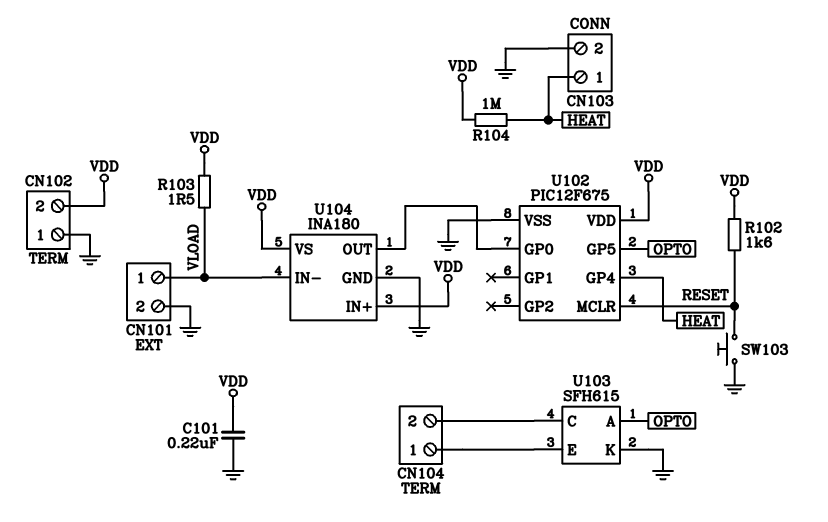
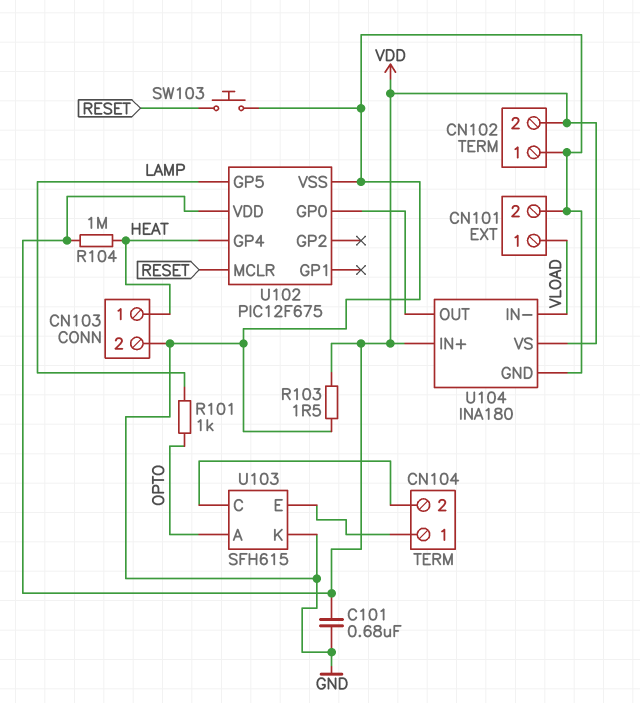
C101: 220nF (GND, VDD) -> 680nF (GND, VDD)
R101: none -> 1k (LAMP, OPTO)
R102: 1.6k (RESET, VDD) -> none
R103: 1.5 (VDD, VLOAD) -> 1.5 (GND, VDD)
U102 pin GP5: OPTO -> LAMP

